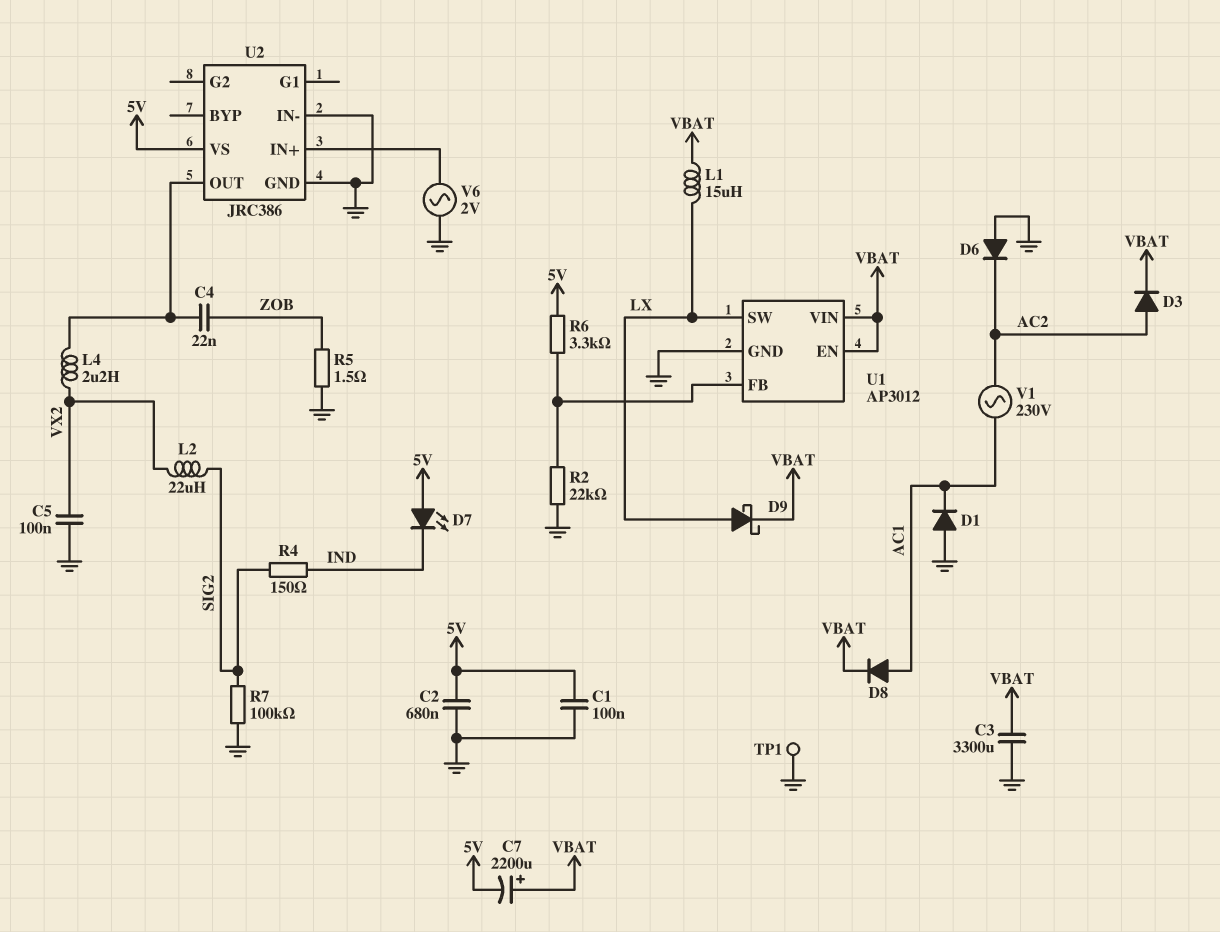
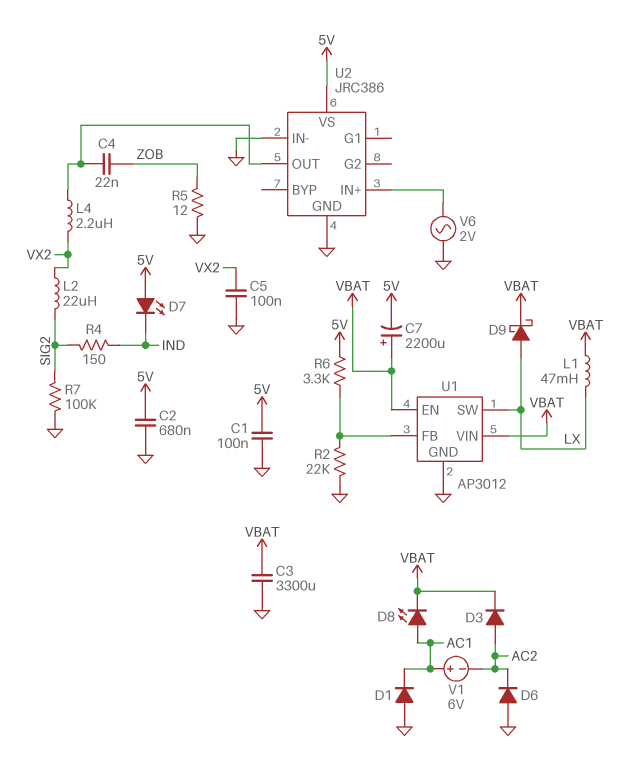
D8: diode (A AC1, K VBAT) -> LED (A AC1, K VBAT)
L1: 15uH (LX, VBAT) -> 47mH (LX, VBAT)
R5: 1.5 (GND, ZOB) -> 12 (GND, ZOB)
TP1: test point (GND) -> none
V1: AC 230V (AC1, AC2) -> 6V (plus AC1, minus AC2)

